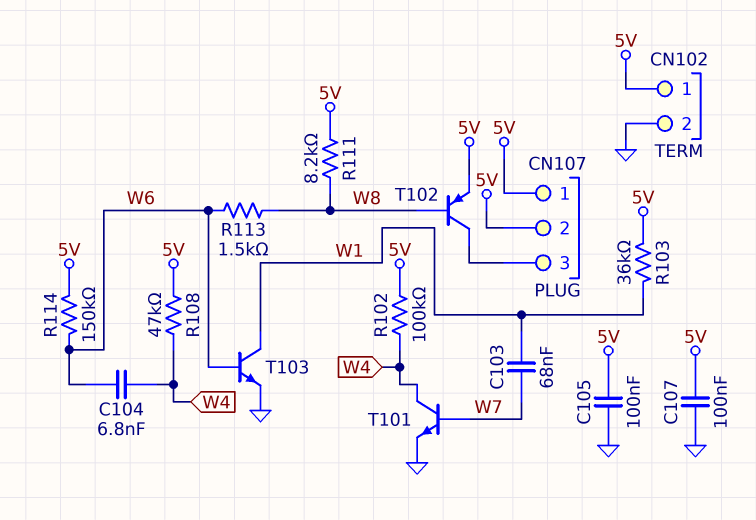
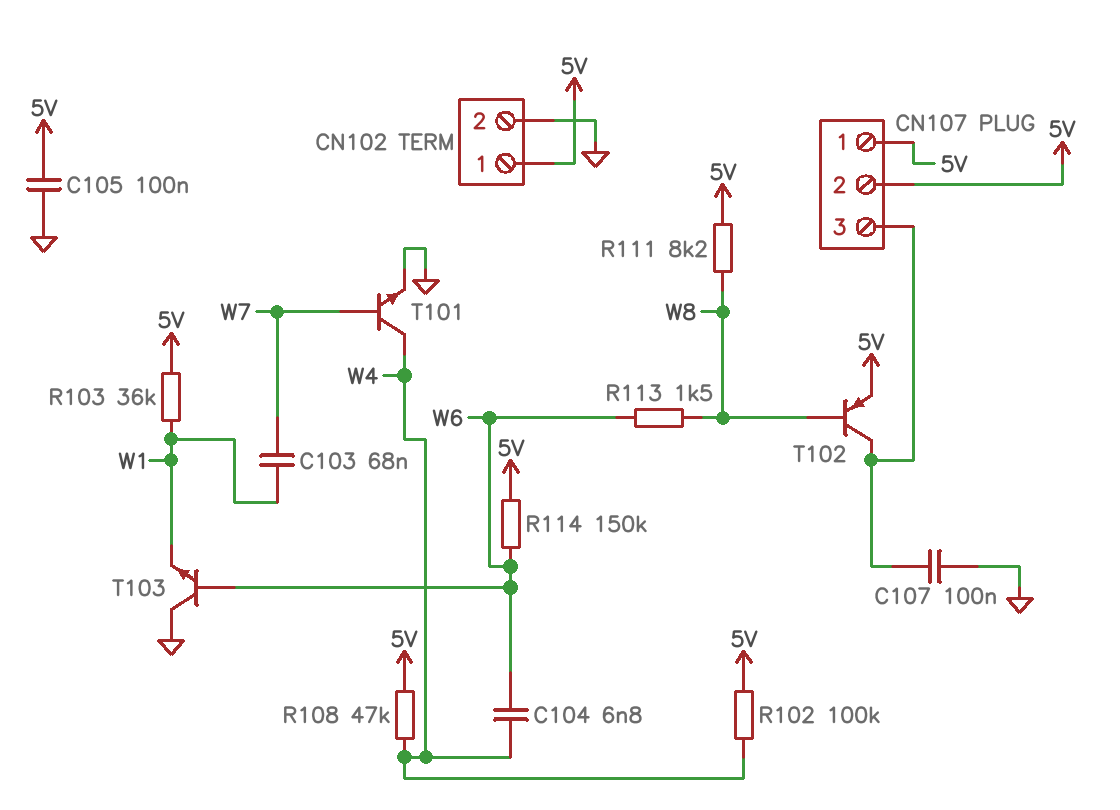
C107: 100nF (5V, GND) -> 100nF (CN107/3, GND)
T103: NPN (B W6, C W1, E GND) -> NPN (B W6, C GND, E W1)

